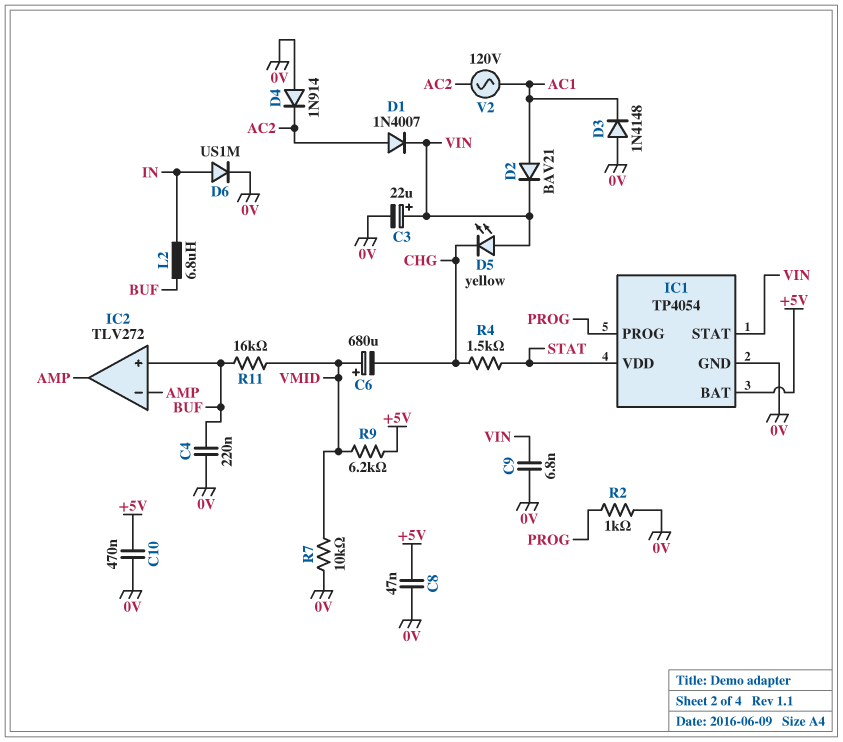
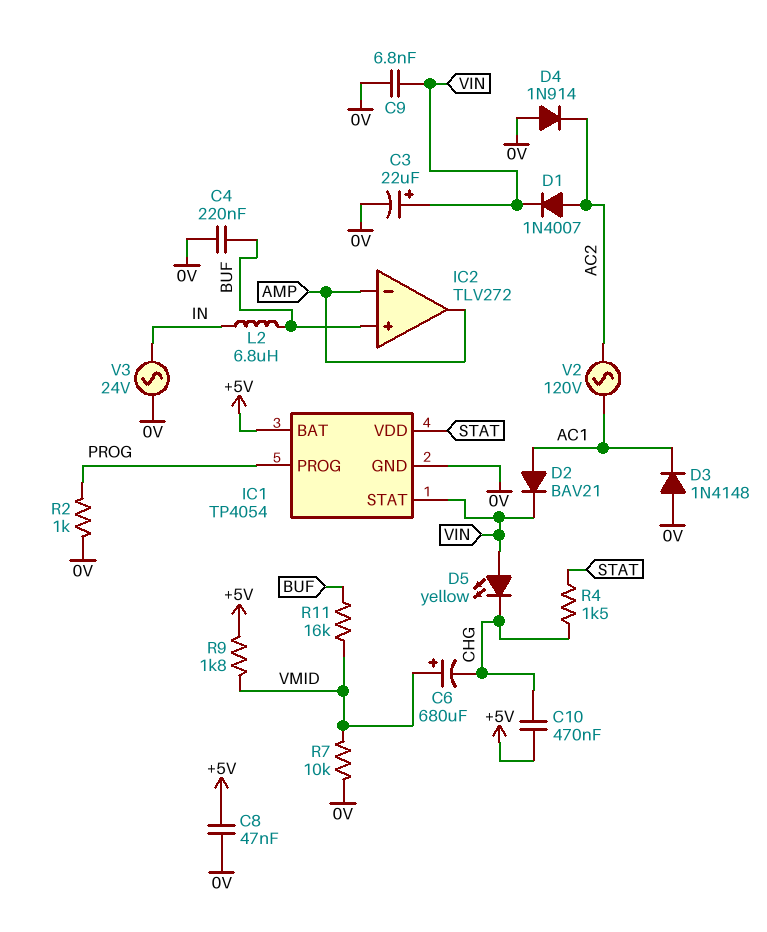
C10: 470nF (+5V, 0V) -> 470nF (+5V, CHG)
D6: diode US1M (A IN, K 0V) -> none
R9: 6.2k (+5V, VMID) -> 1.8k (+5V, VMID)
V3: none -> AC 24V (0V, IN)

